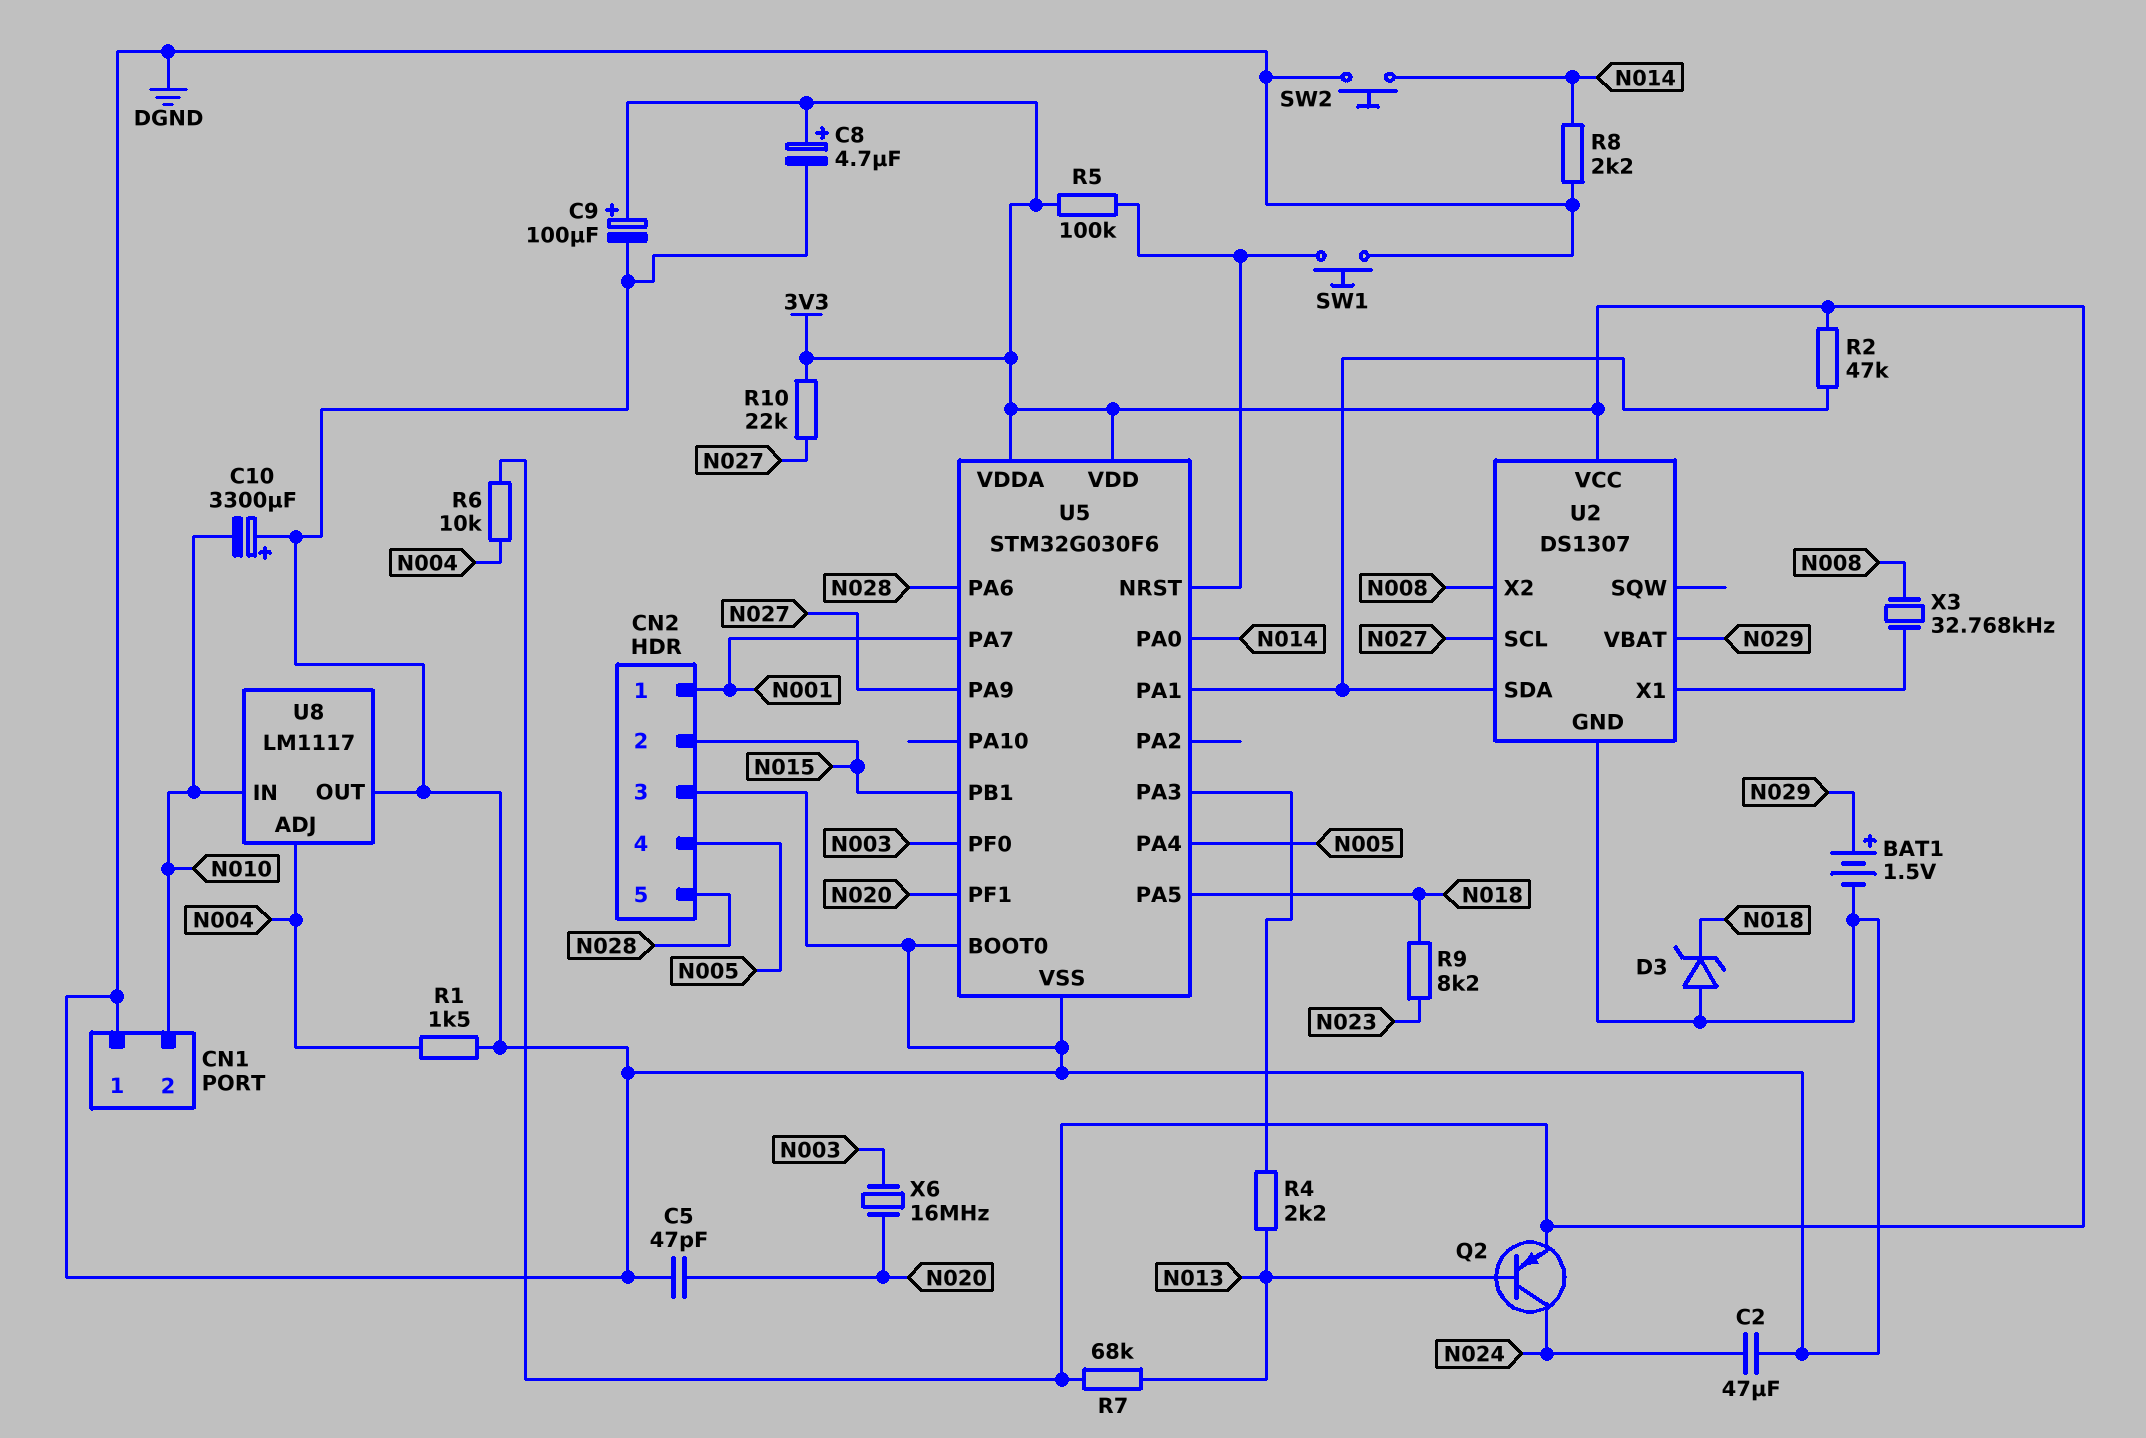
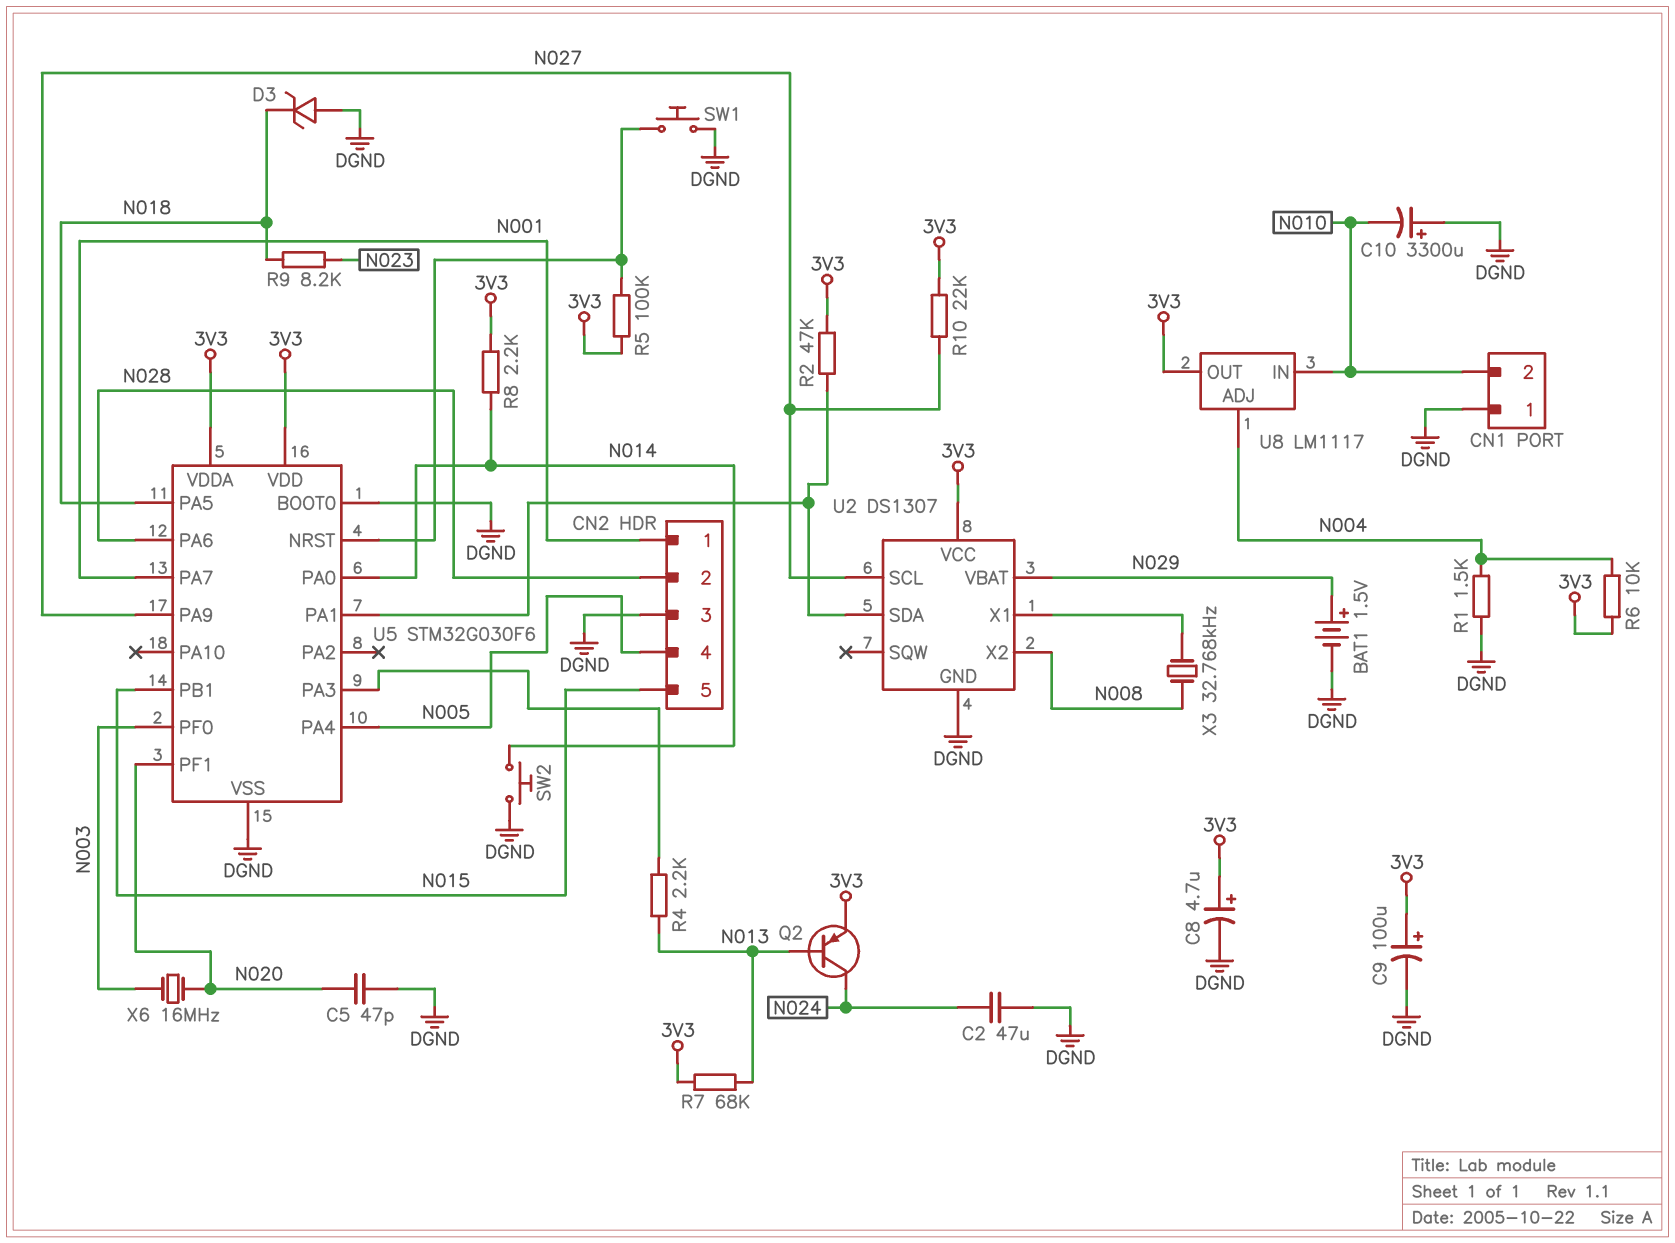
CN2 pin 2: N015 -> N028
CN2 pin 5: N028 -> N015
R8: 2.2k (DGND, N014) -> 2.2k (3V3, N014)
U8 pin OUT: DGND -> 3V3

